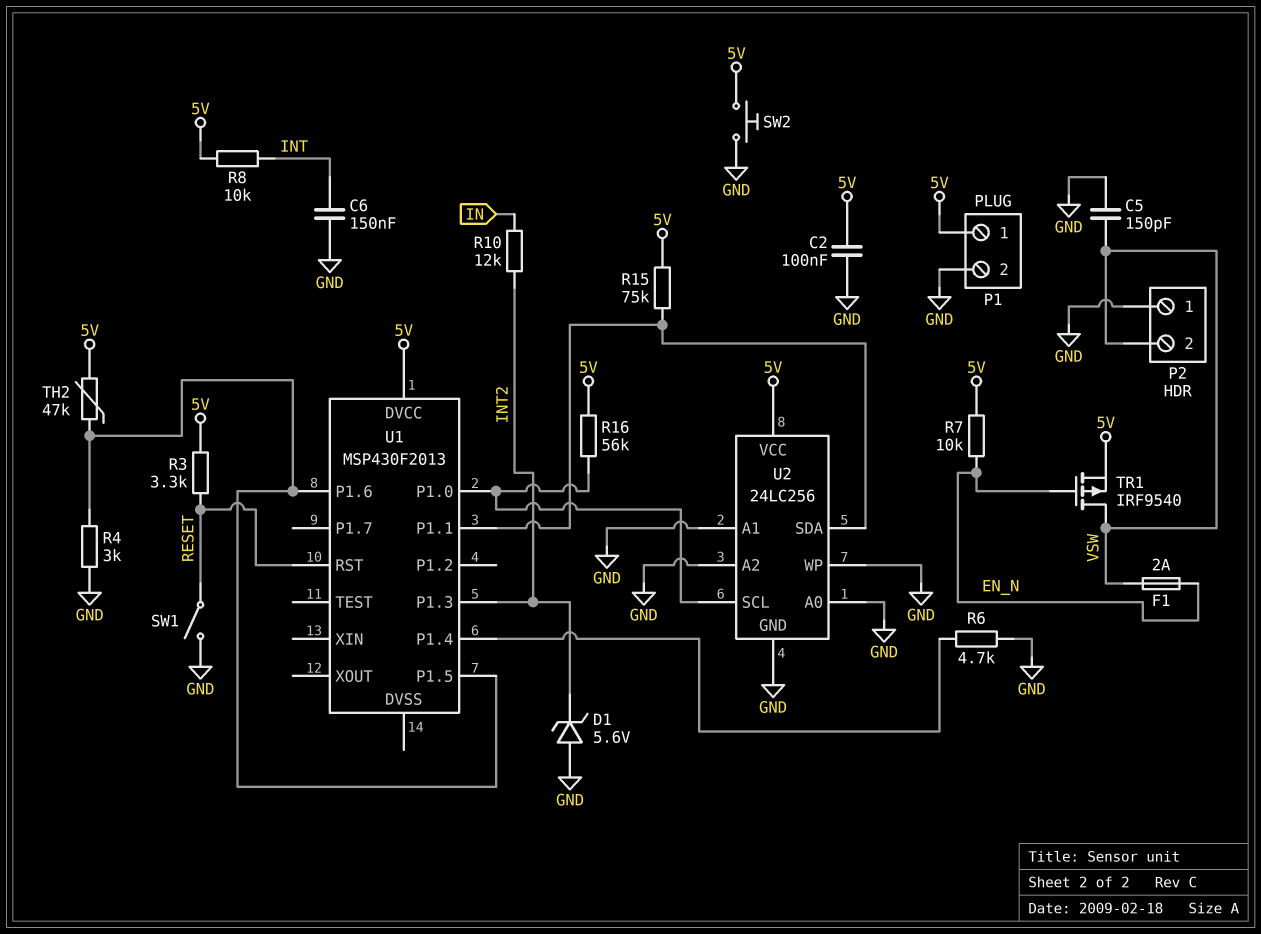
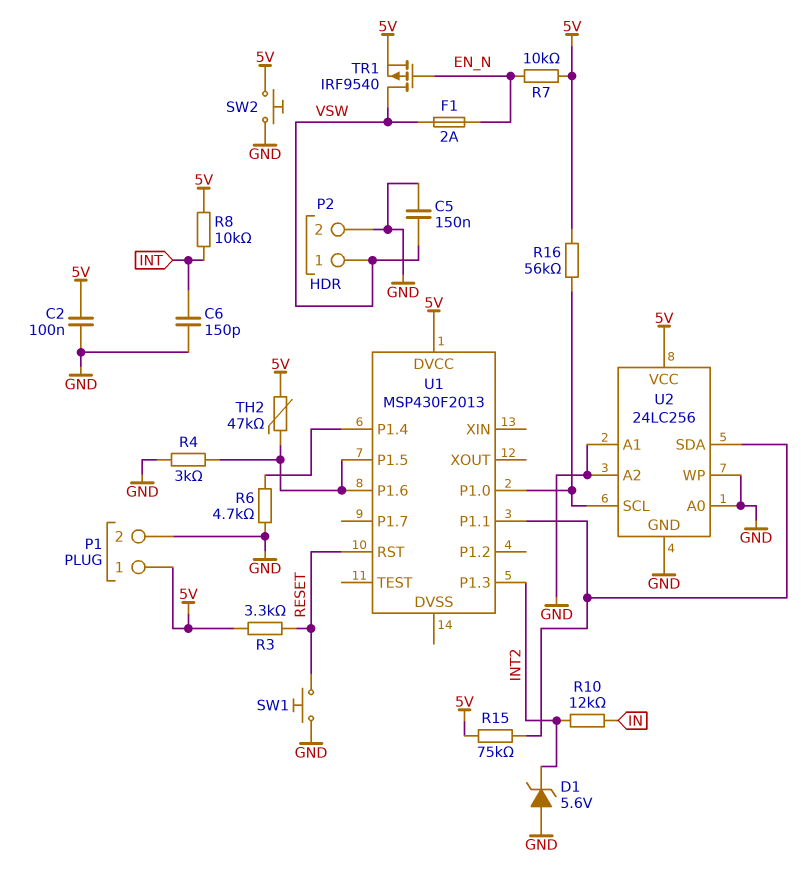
C5: 150pF (GND, VSW) -> 150nF (GND, VSW)
C6: 150nF (GND, INT) -> 150pF (GND, INT)
P2 pin 1: GND -> VSW
P2 pin 2: VSW -> GND
SW1: switch (GND, RESET) -> button (GND, RESET)

